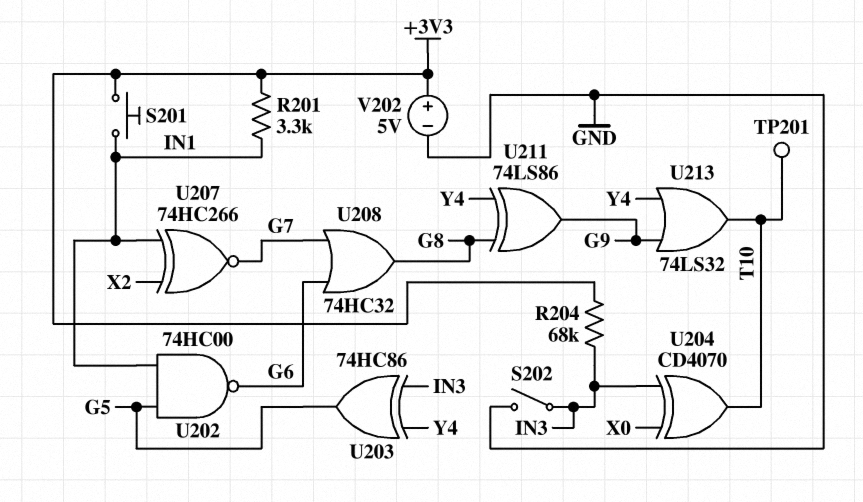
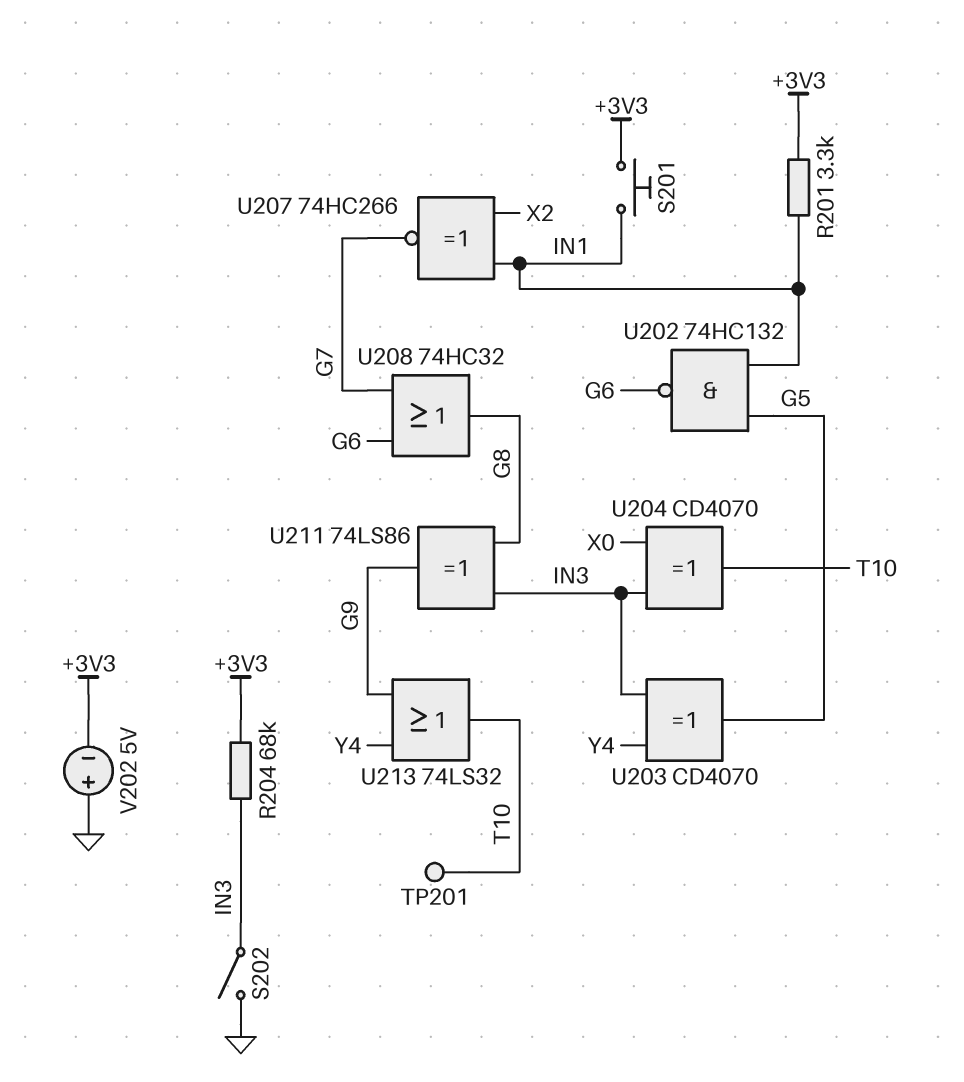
U202: NAND 74HC00 (in G5, in IN1, out G6) -> NAND 74HC132 (in G5, in IN1, out G6)
U203: XOR 74HC86 (in IN3, in Y4, out G5) -> XOR CD4070 (in IN3, in Y4, out G5)
U211: XOR 74LS86 (in G8, in Y4, out G9) -> XOR 74LS86 (in G8, in IN3, out G9)
V202: 5V (plus +3V3, minus GND) -> 5V (plus GND, minus +3V3)

